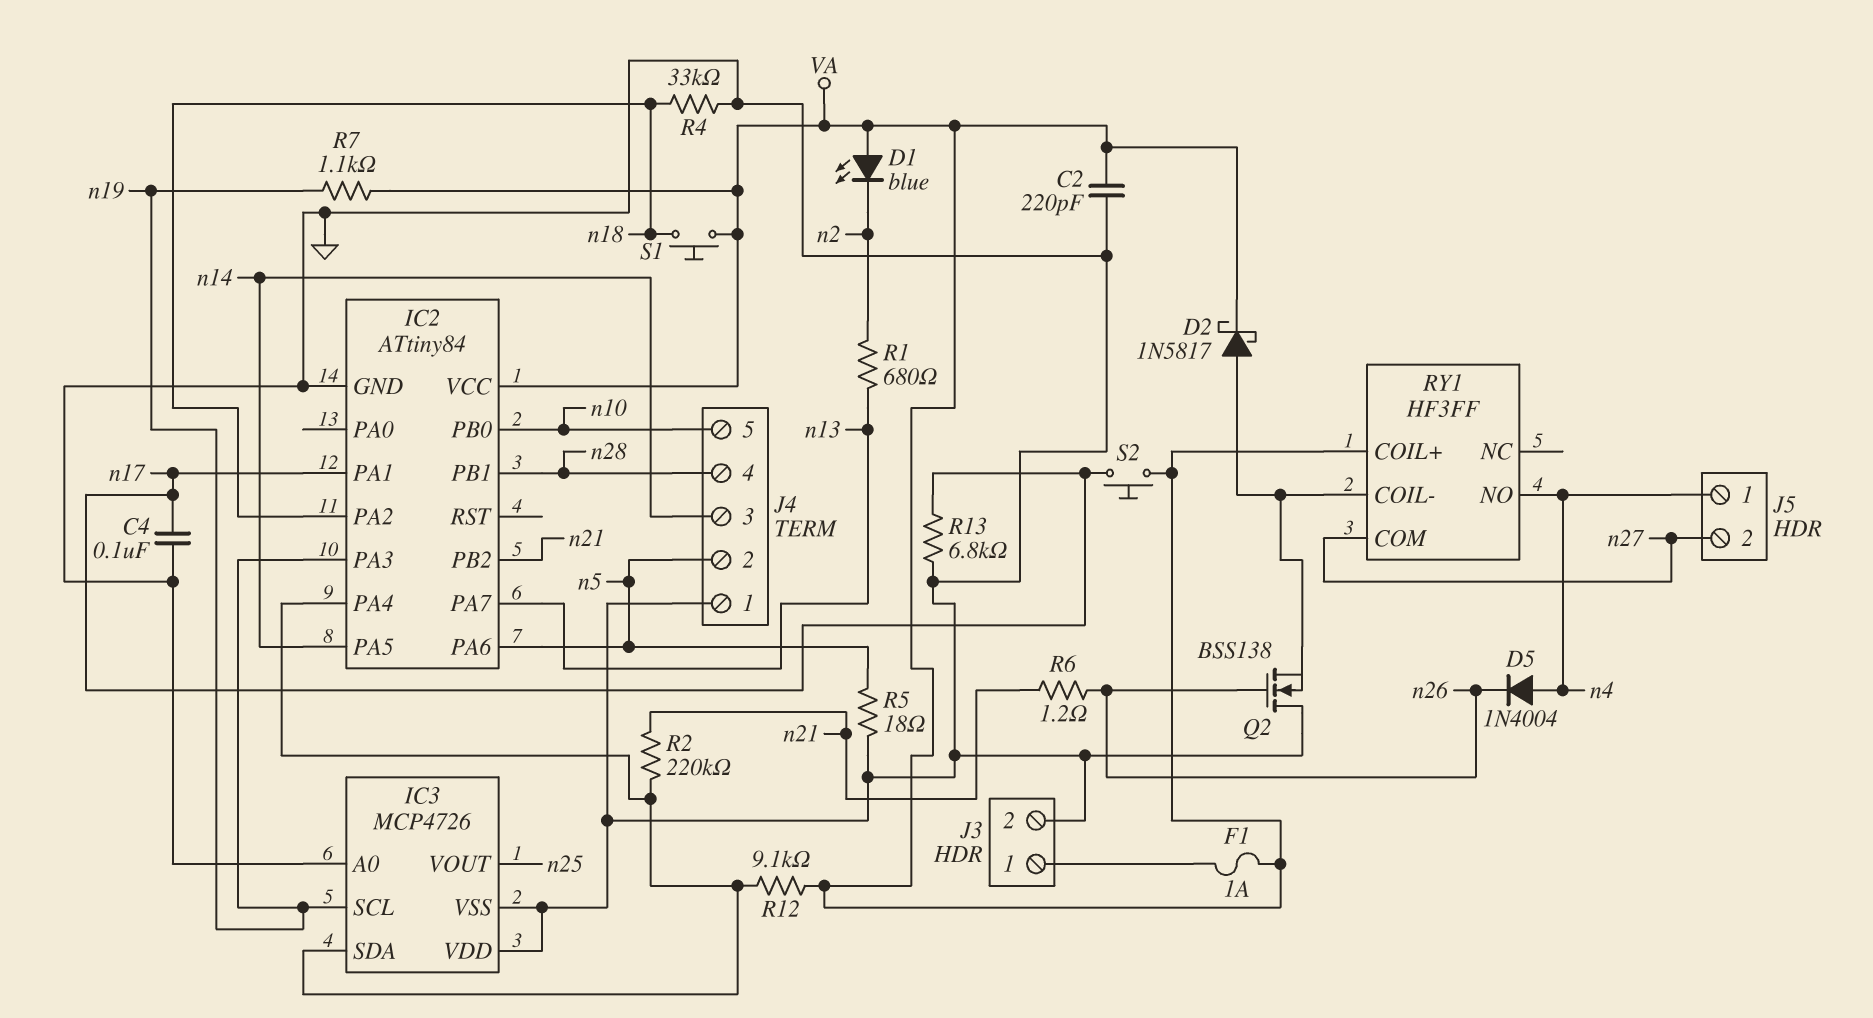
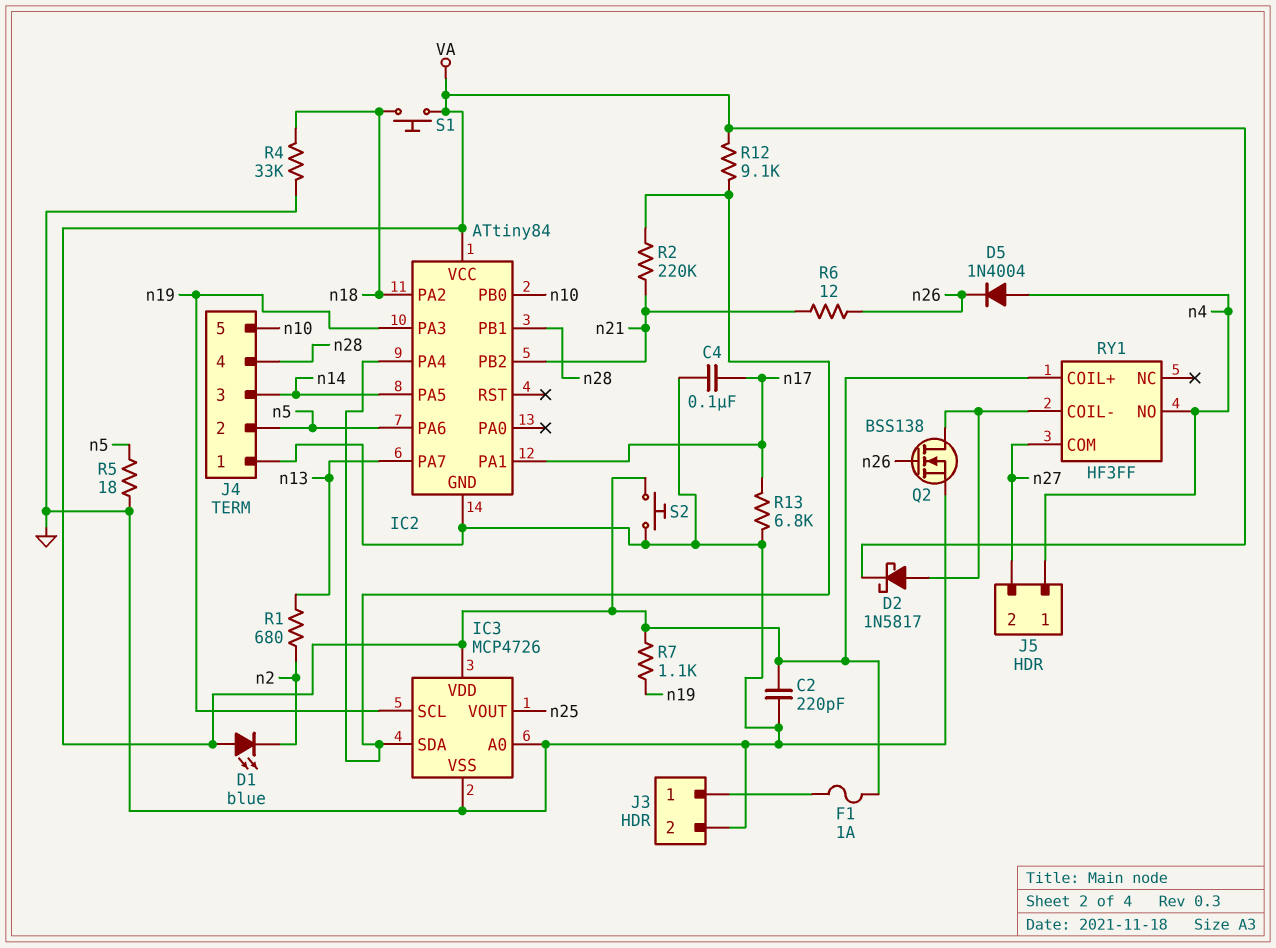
IC3 pin VDD: GND -> VA
Q2: NMOS BSS138 (G n26, D GND, S RY1/COIL-) -> NMOS BSS138 (G n26, D RY1/COIL-, S GND)
R6: 1.2 (n21, n26) -> 12 (n21, n26)
S2: button (VA, n17) -> button (GND, VA)

